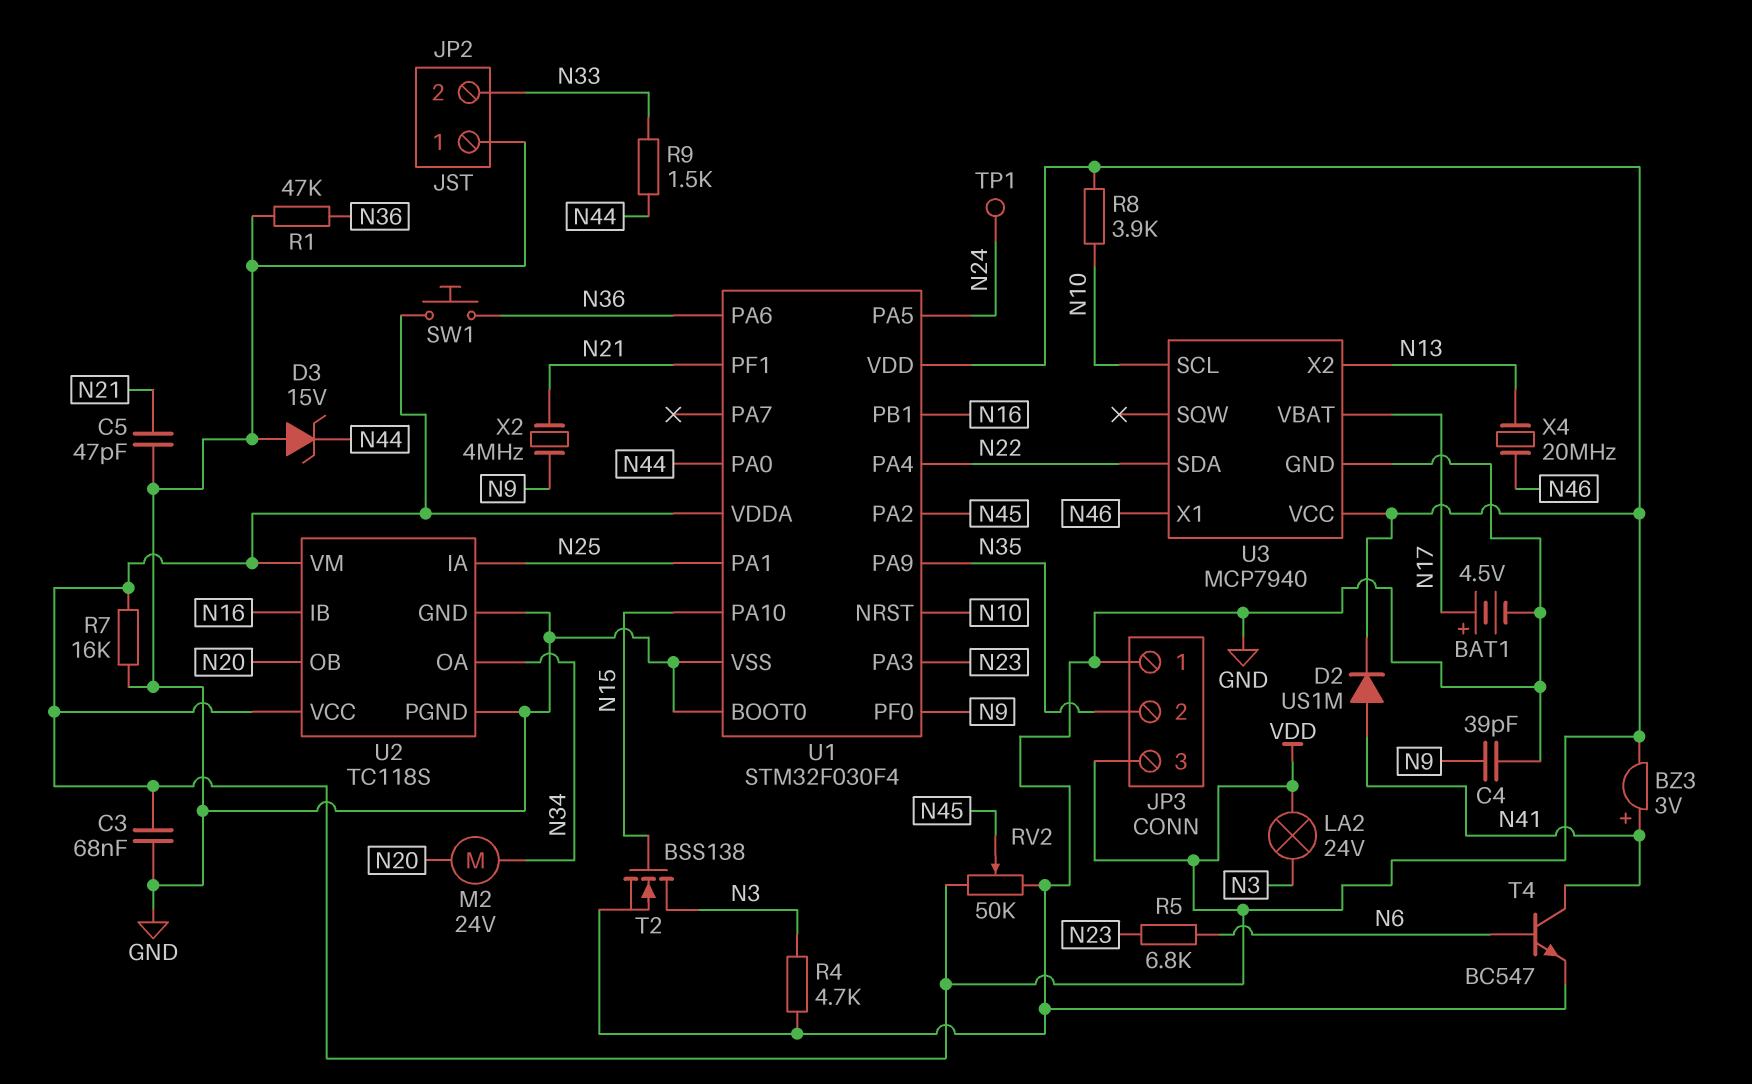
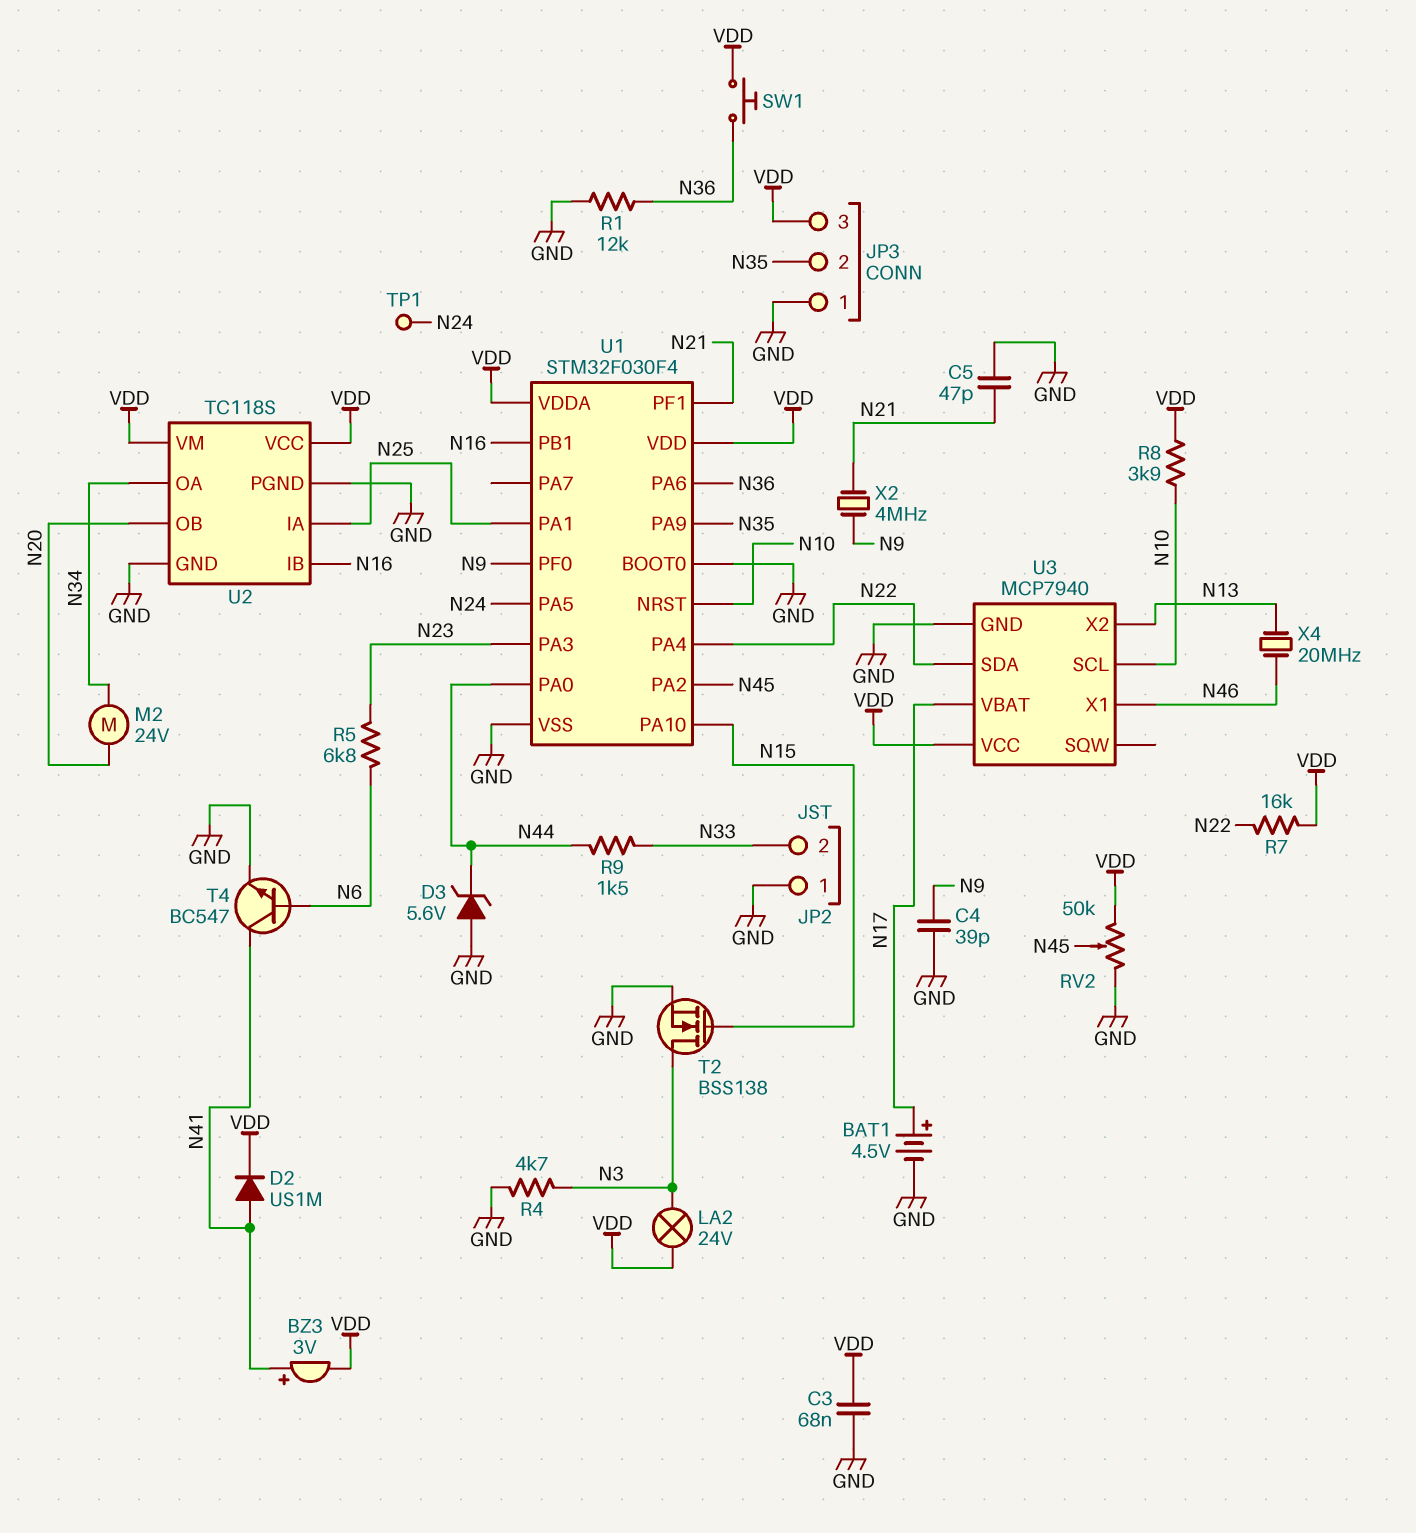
D3: zener 15V (A GND, K N44) -> zener 5.6V (A GND, K N44)
R1: 47k (GND, N36) -> 12k (GND, N36)
R7: 16k (GND, VDD) -> 16k (N22, VDD)

